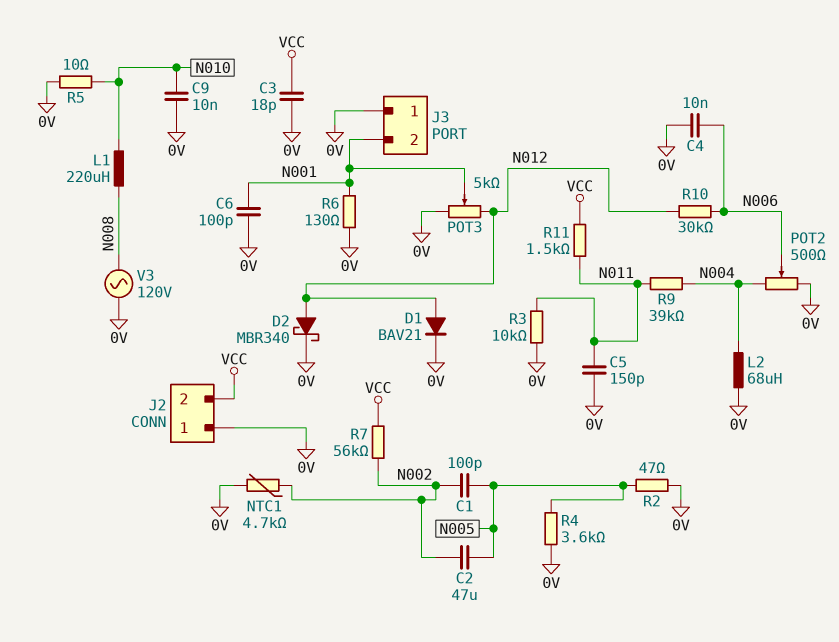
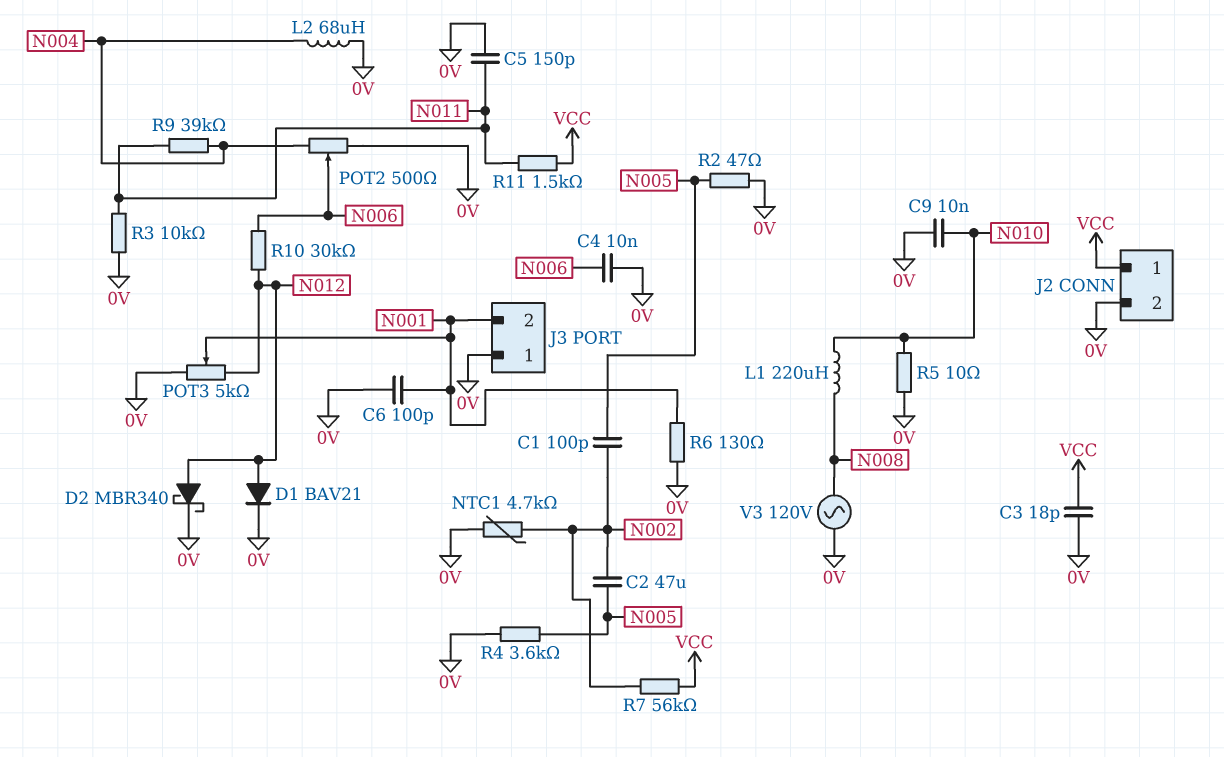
J2 pin 1: 0V -> VCC
J2 pin 2: VCC -> 0V

